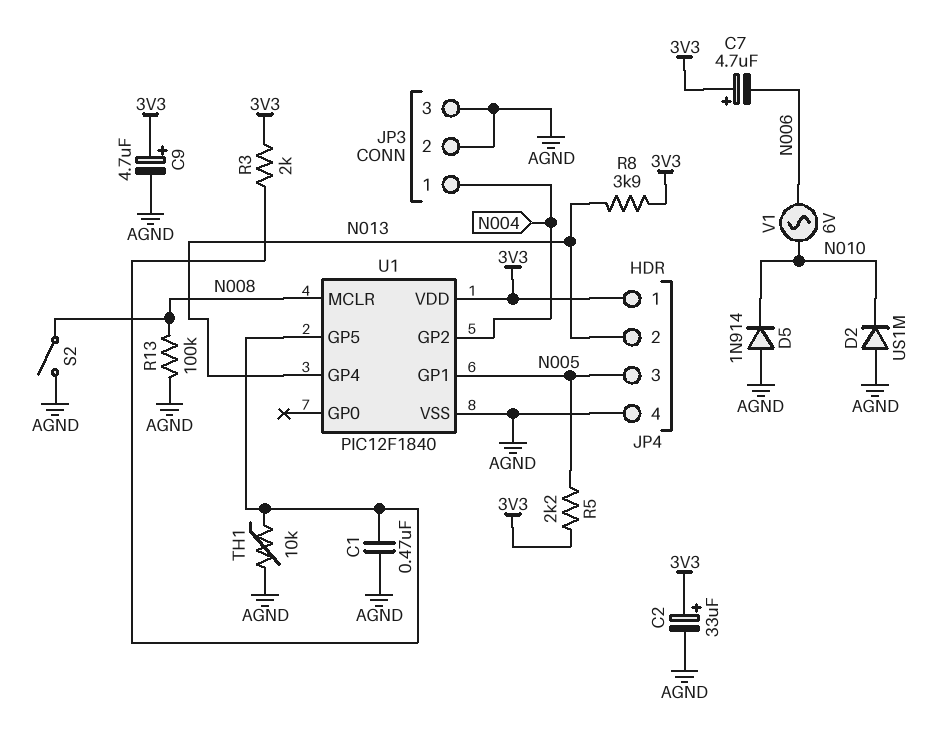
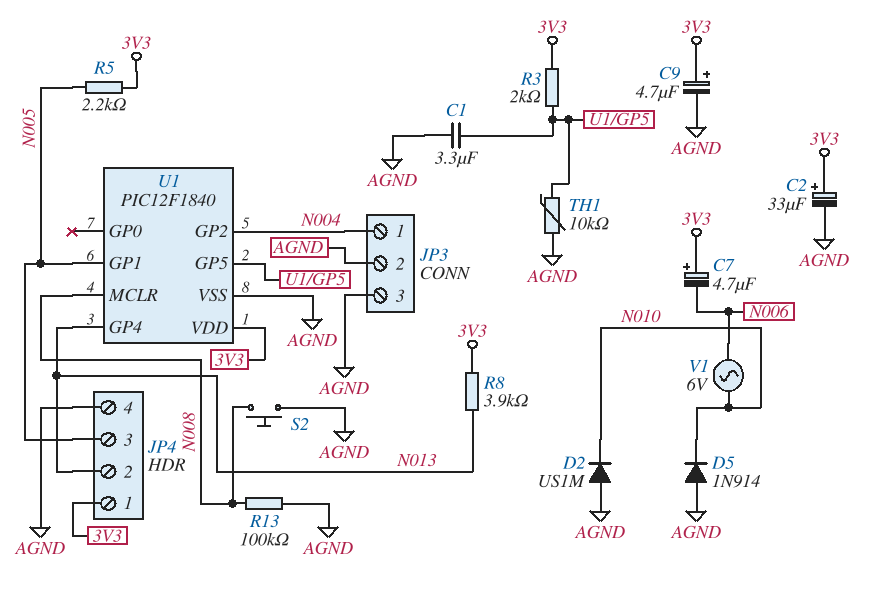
C1: 470nF (AGND, U1/GP5) -> 3.3uF (AGND, U1/GP5)
S2: switch (AGND, N008) -> button (AGND, N008)

